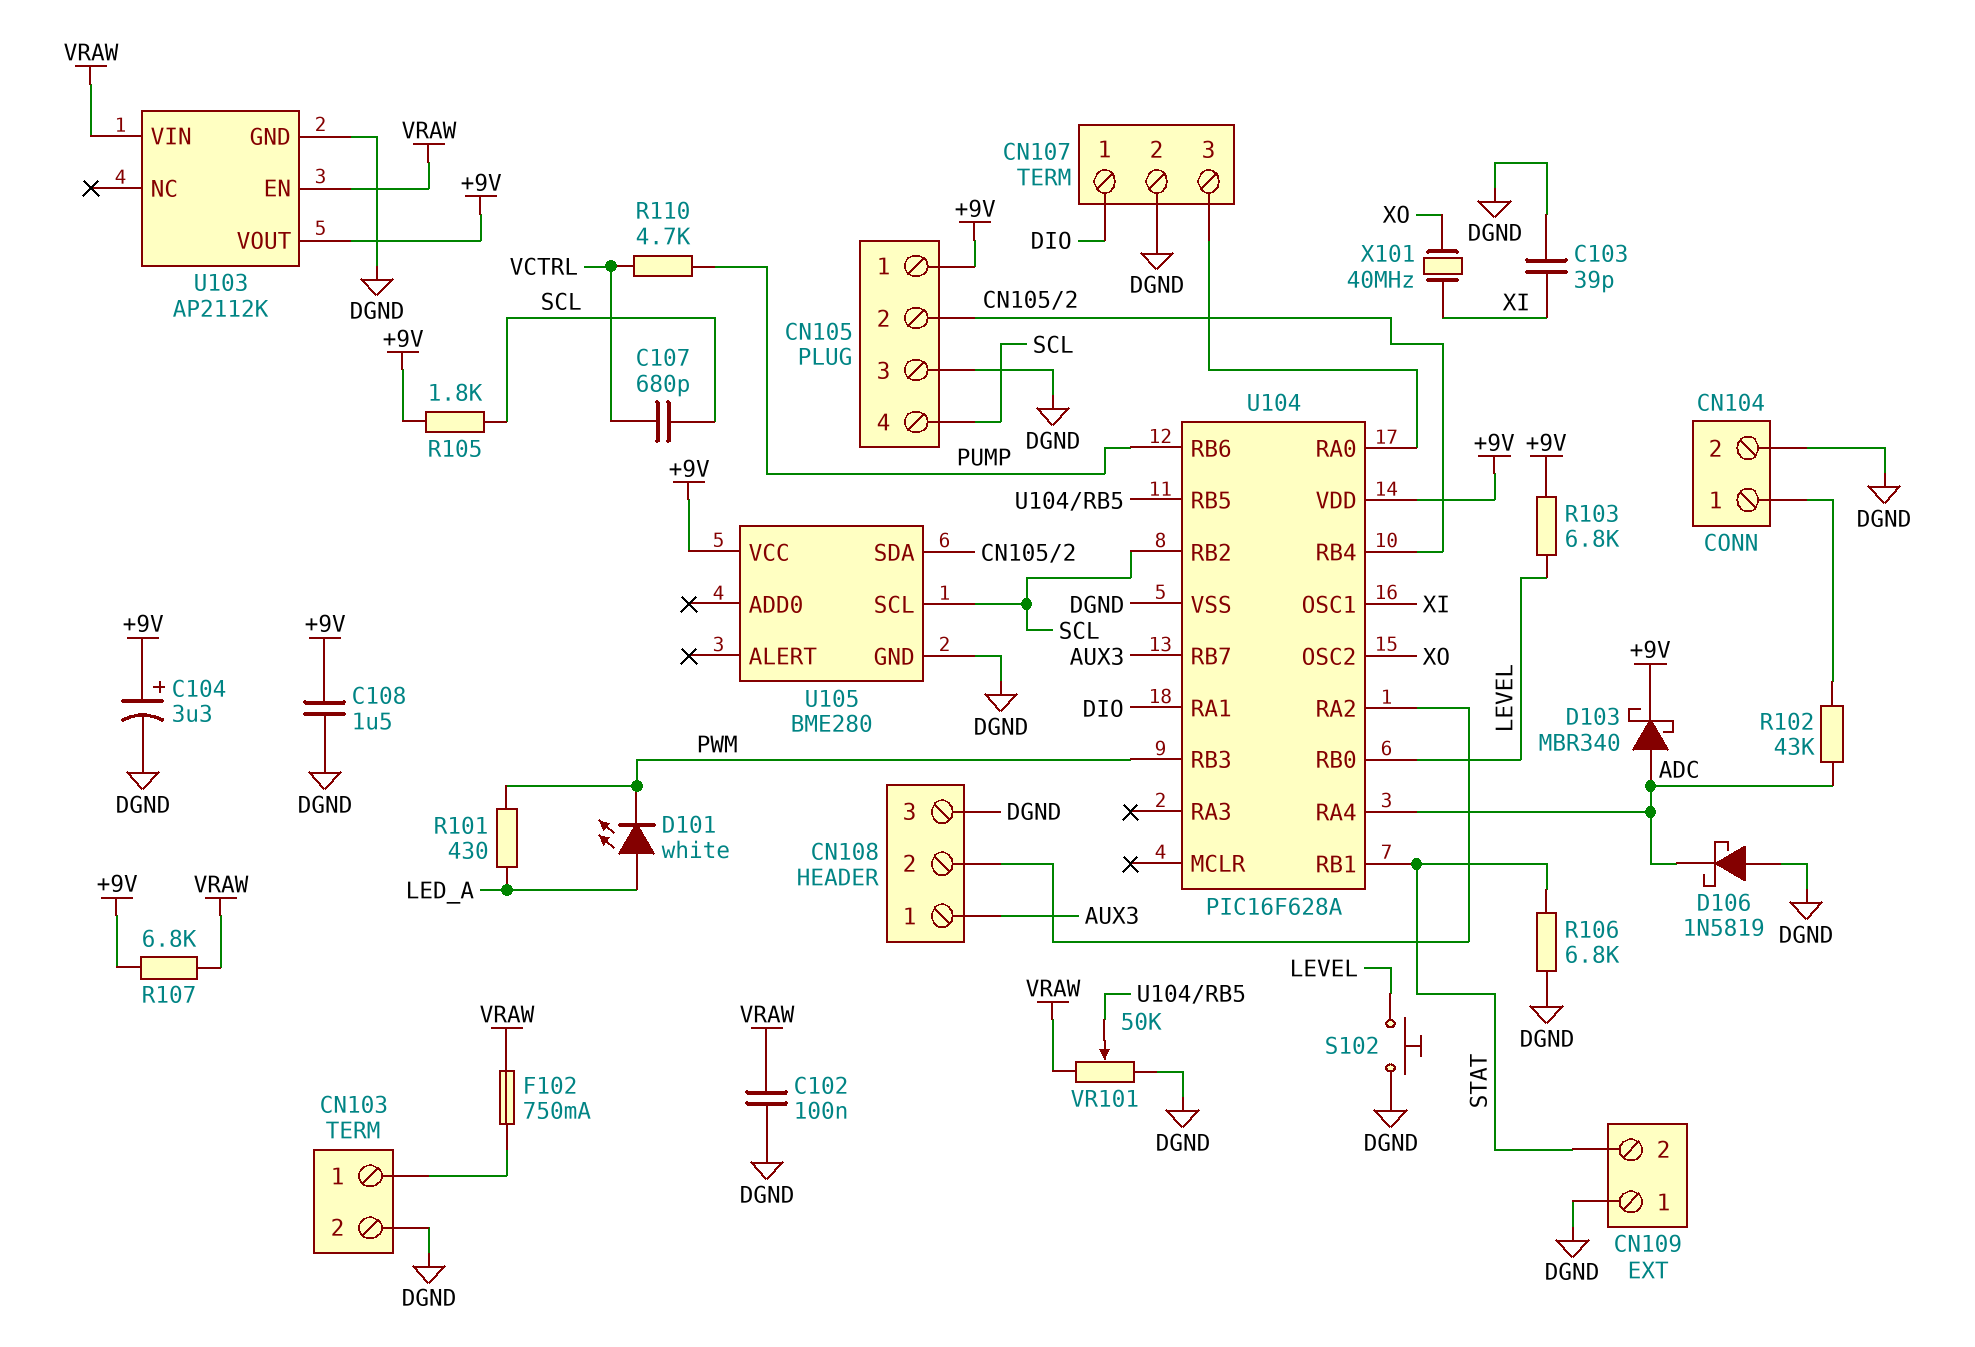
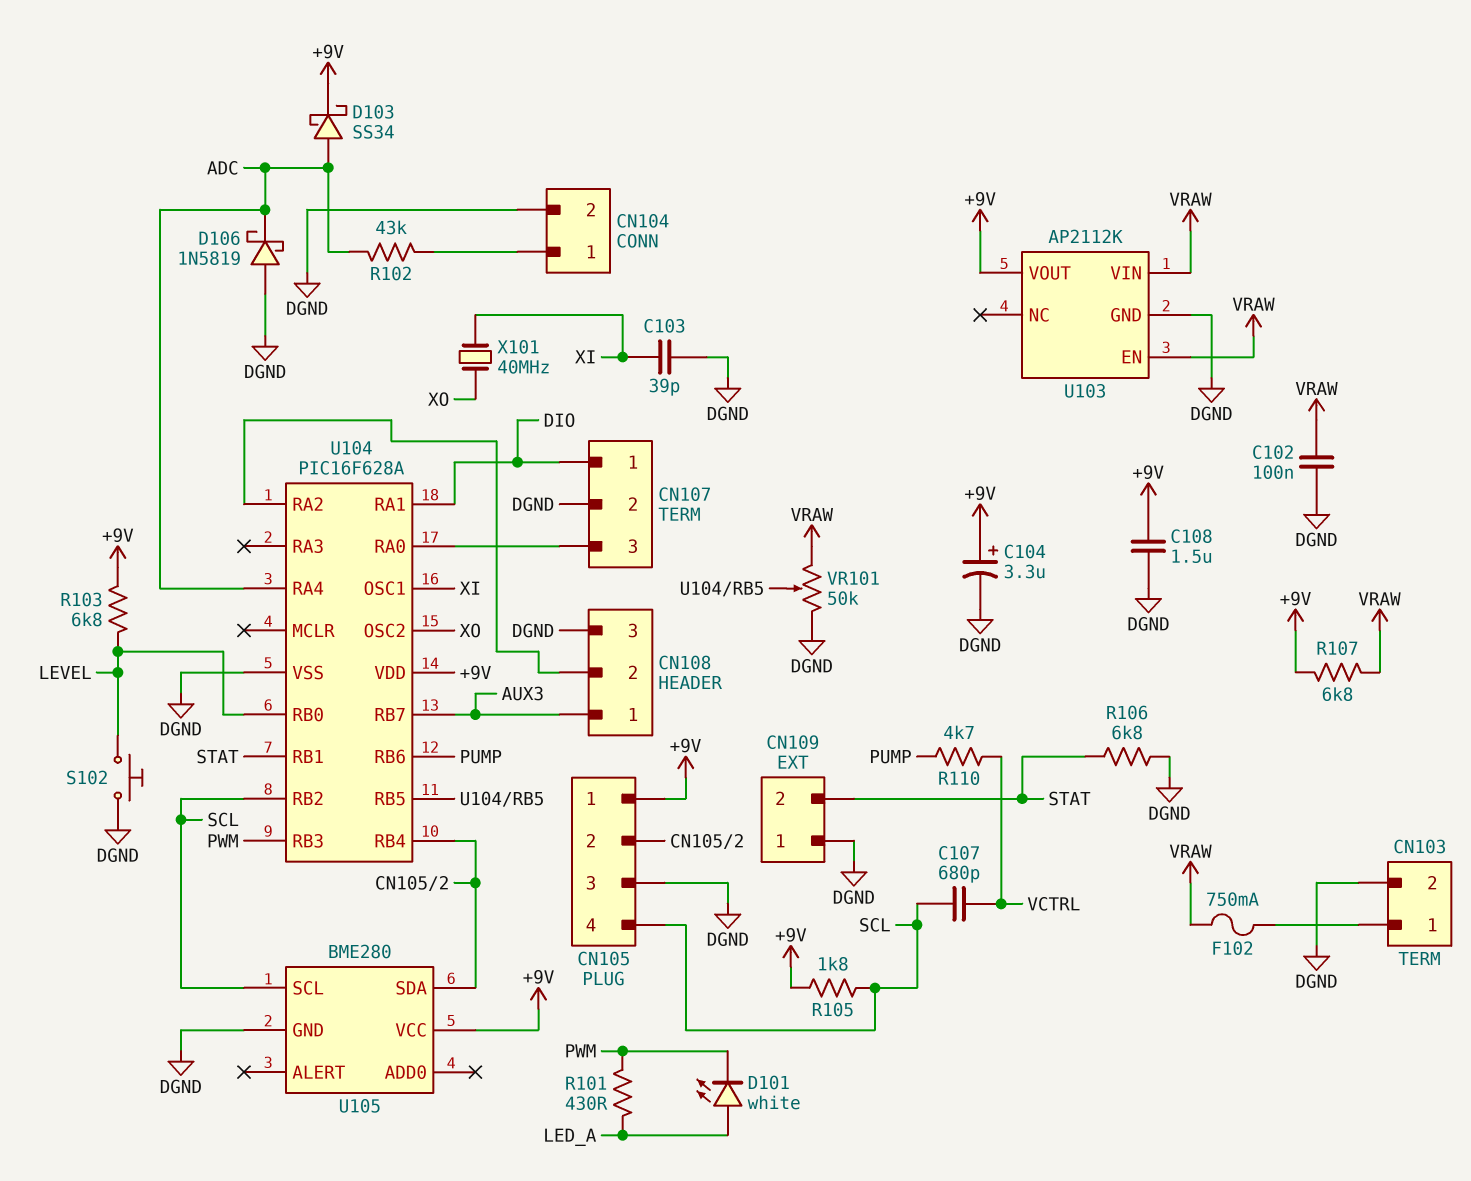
D103: schottky MBR340 (A ADC, K +9V) -> schottky SS34 (A ADC, K +9V)

